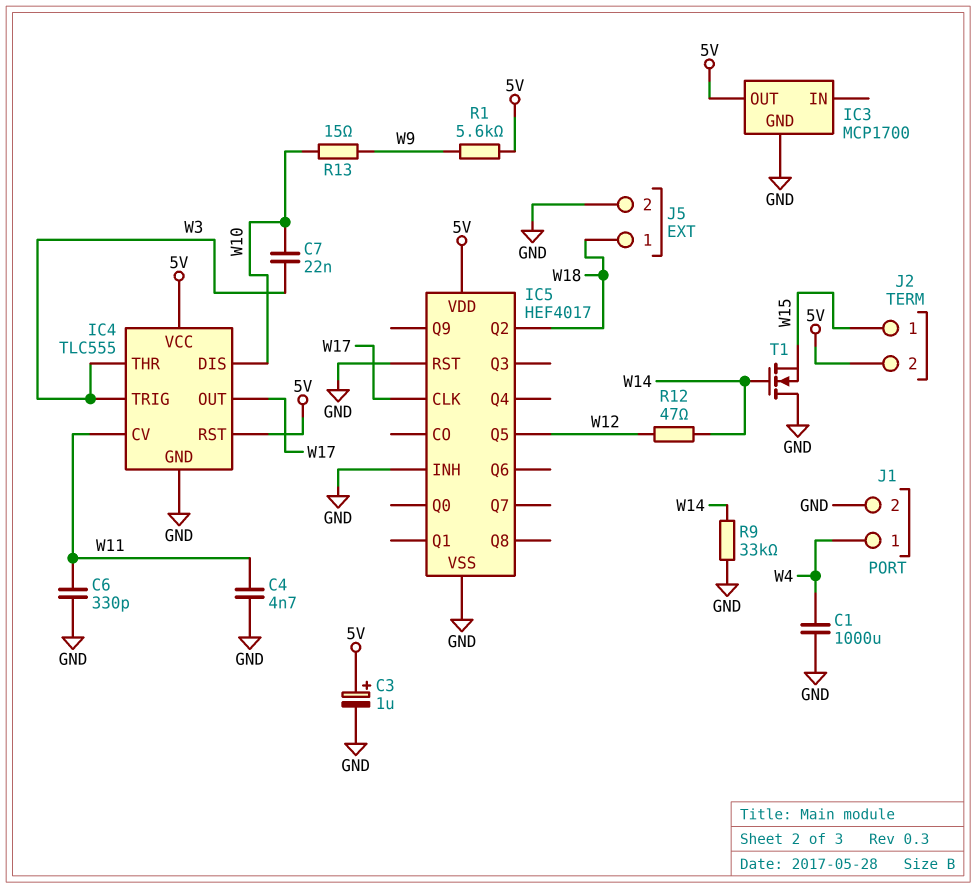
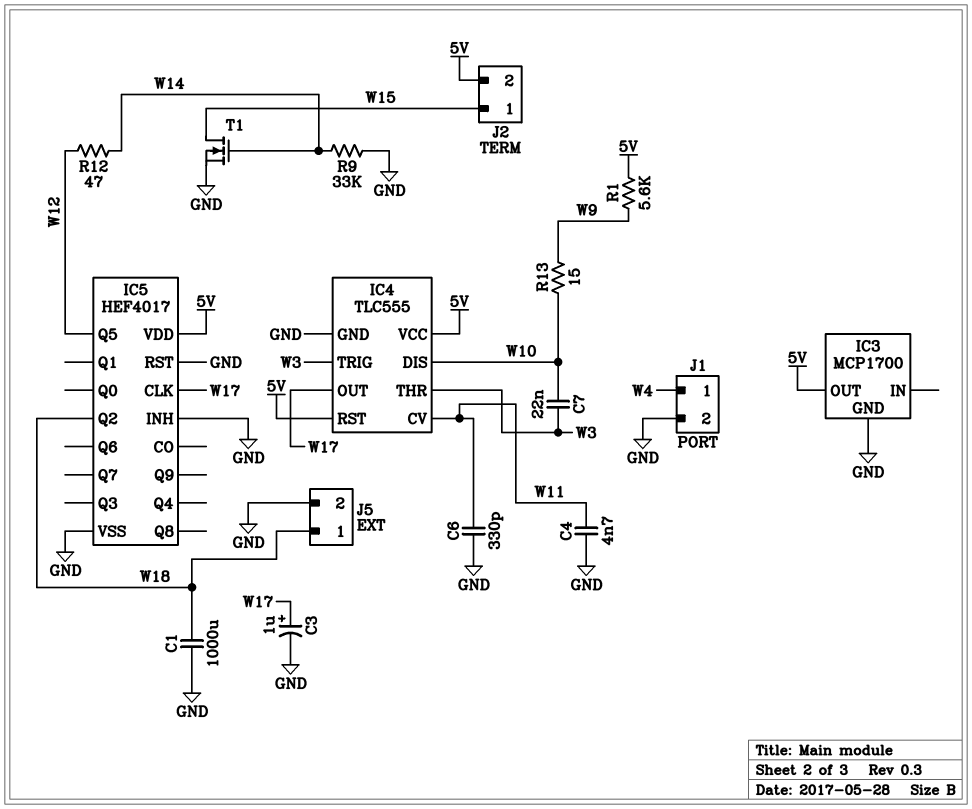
C1: 1000uF (GND, W4) -> 1000uF (GND, W18)
C3: 1uF (plus 5V, minus GND) -> 1uF (plus W17, minus GND)
T1: NMOS (G W14, D GND, S W15) -> NMOS (G W14, D W15, S GND)

